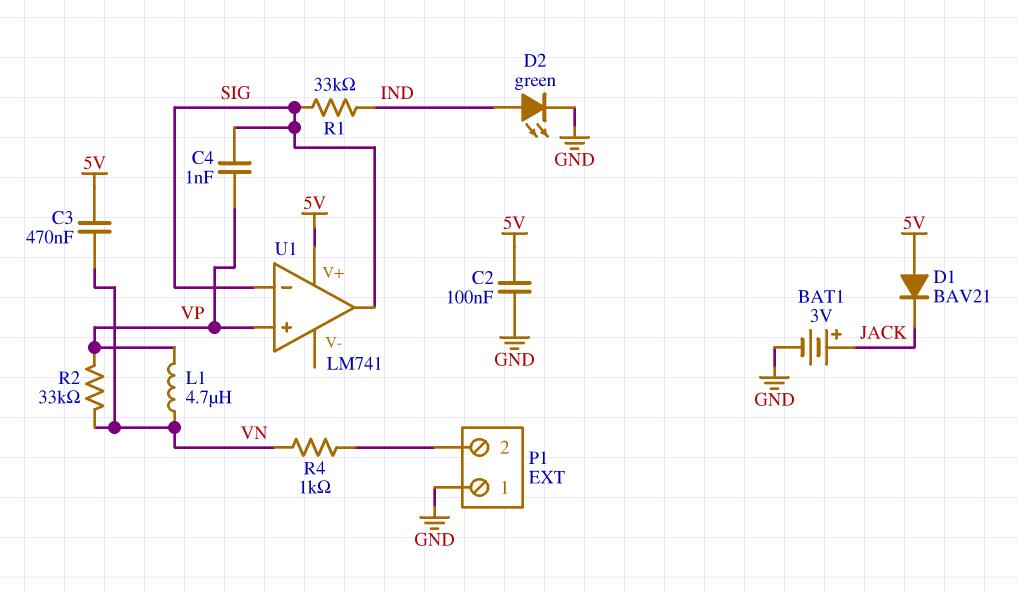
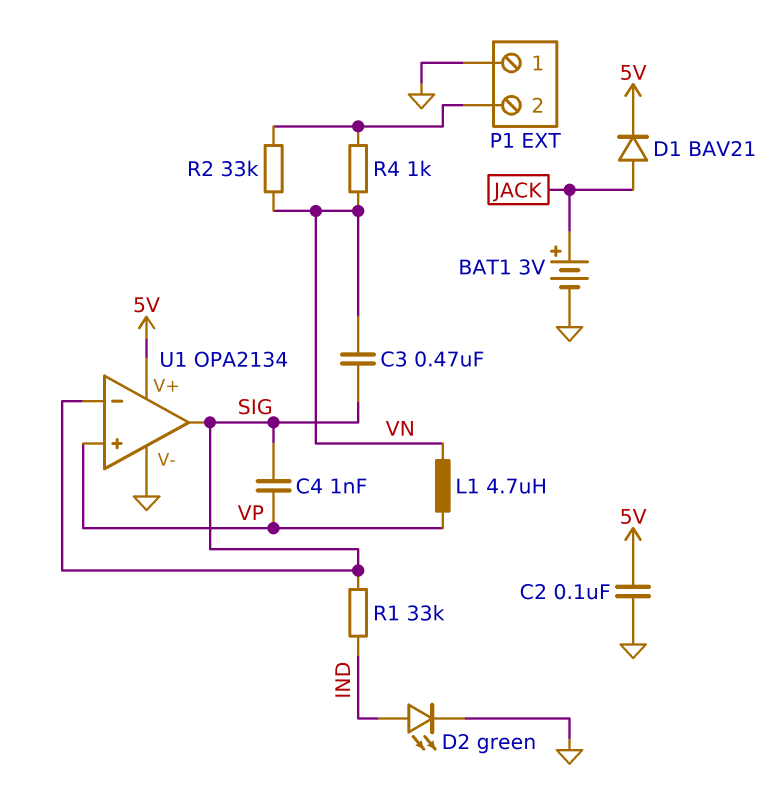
C3: 470nF (5V, VN) -> 470nF (SIG, VN)
D1: diode BAV21 (A 5V, K JACK) -> diode BAV21 (A JACK, K 5V)
R2: 33k (VN, VP) -> 33k (P1/2, VN)
U1: LM741 -> OPA2134
U1 pin V-: none -> GND

